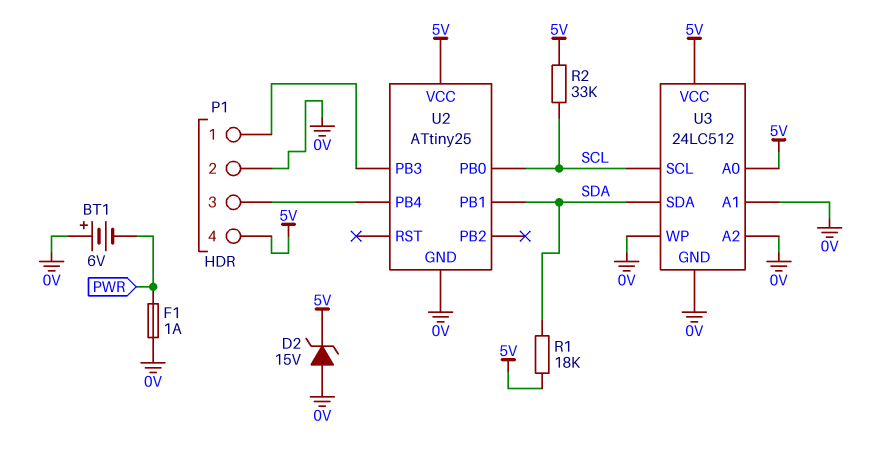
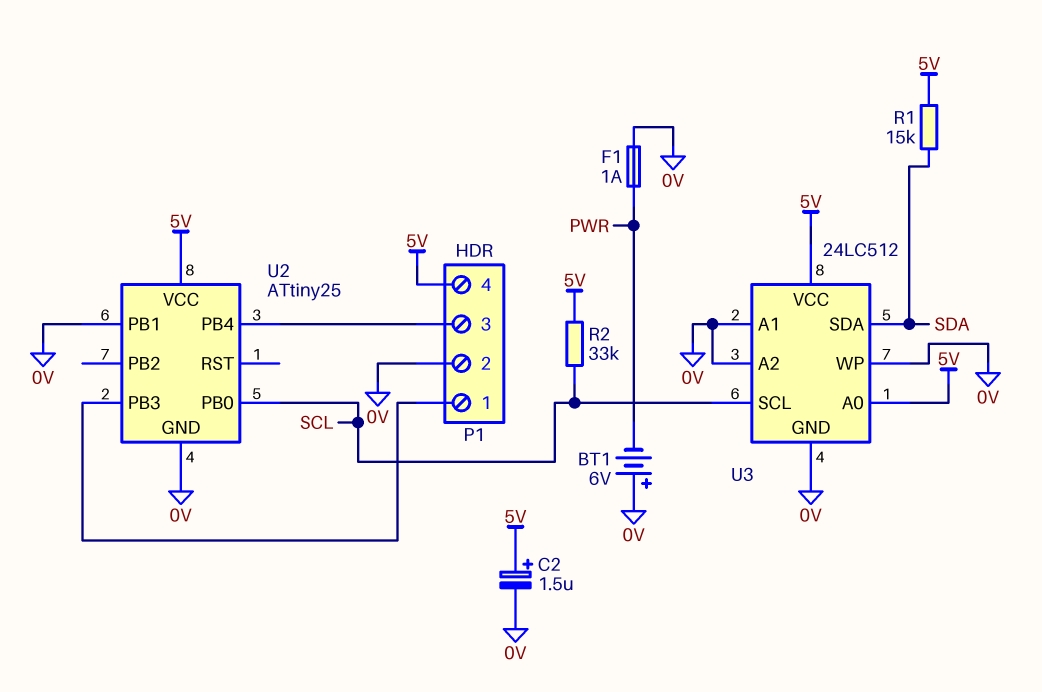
C2: none -> 1.5uF (plus 5V, minus 0V)
D2: zener 15V (A 0V, K 5V) -> none
R1: 18k (5V, SDA) -> 15k (5V, SDA)
U2 pin PB1: SDA -> 0V

